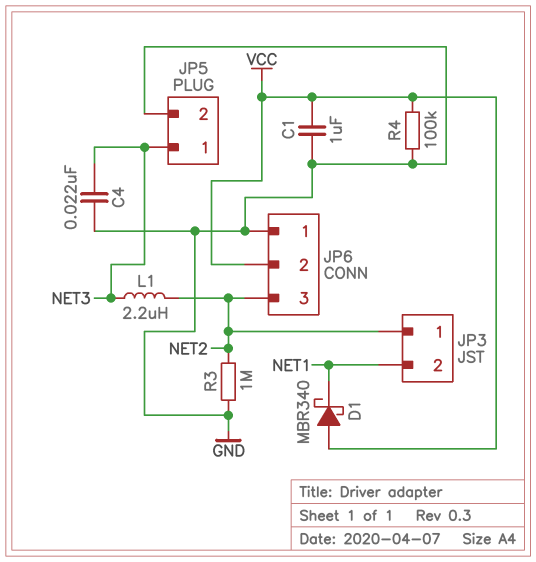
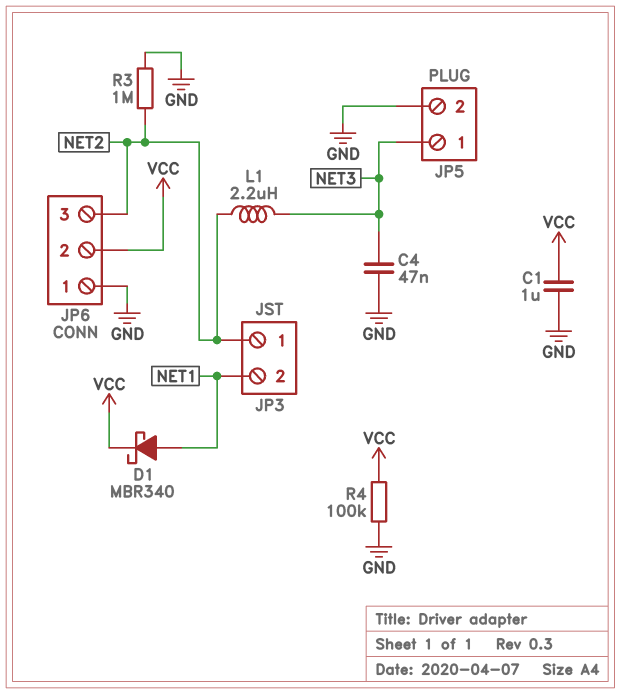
C4: 22nF (GND, NET3) -> 47nF (GND, NET3)
D1: schottky MBR340 (A VCC, K NET1) -> schottky MBR340 (A NET1, K VCC)

